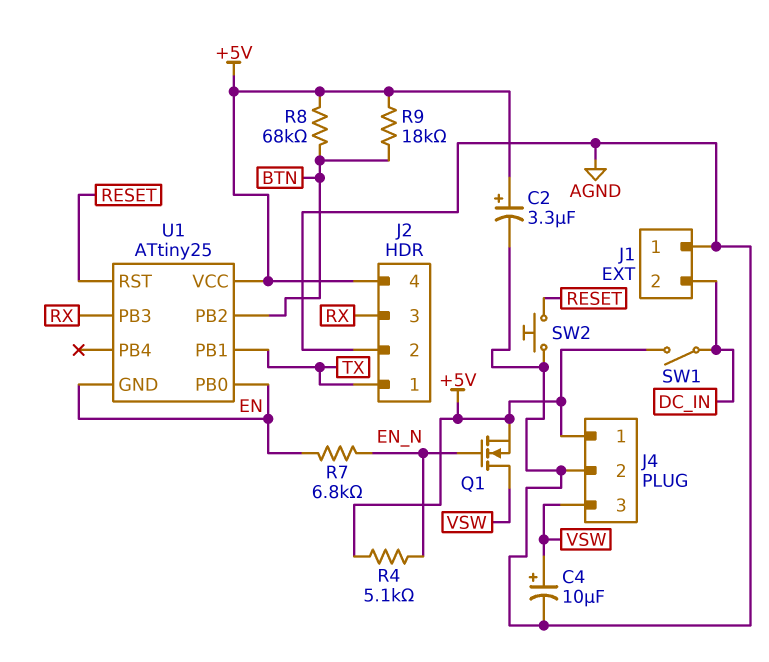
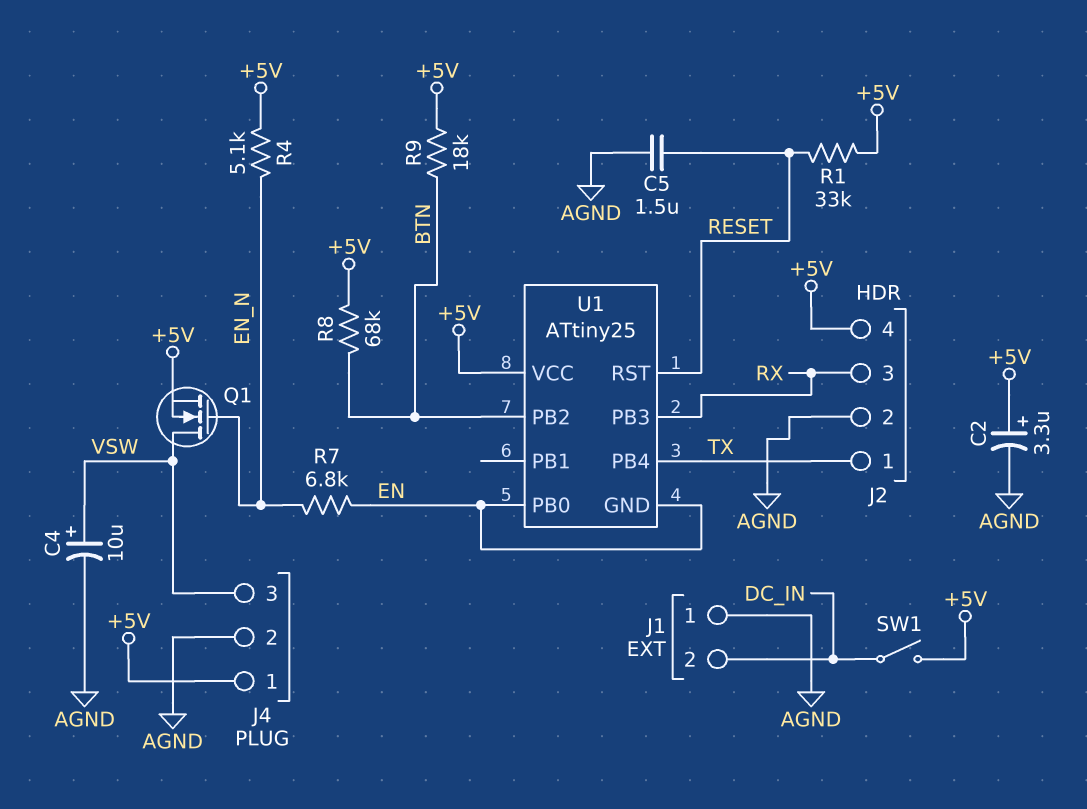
C5: none -> 1.5uF (AGND, RESET)
R1: none -> 33k (+5V, RESET)
SW2: button (AGND, RESET) -> none
U1 pin PB1: TX -> none
U1 pin PB4: none -> TX

